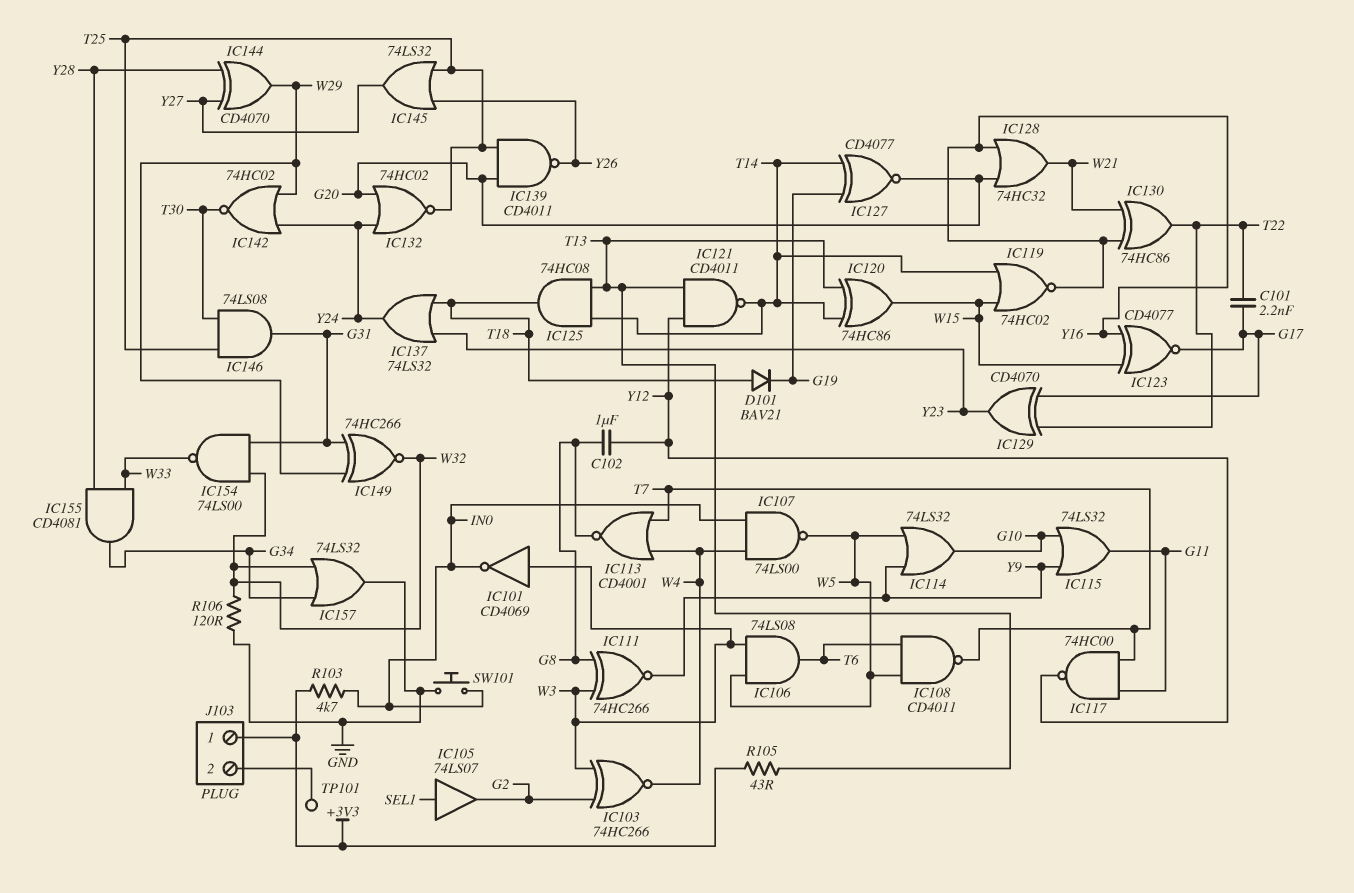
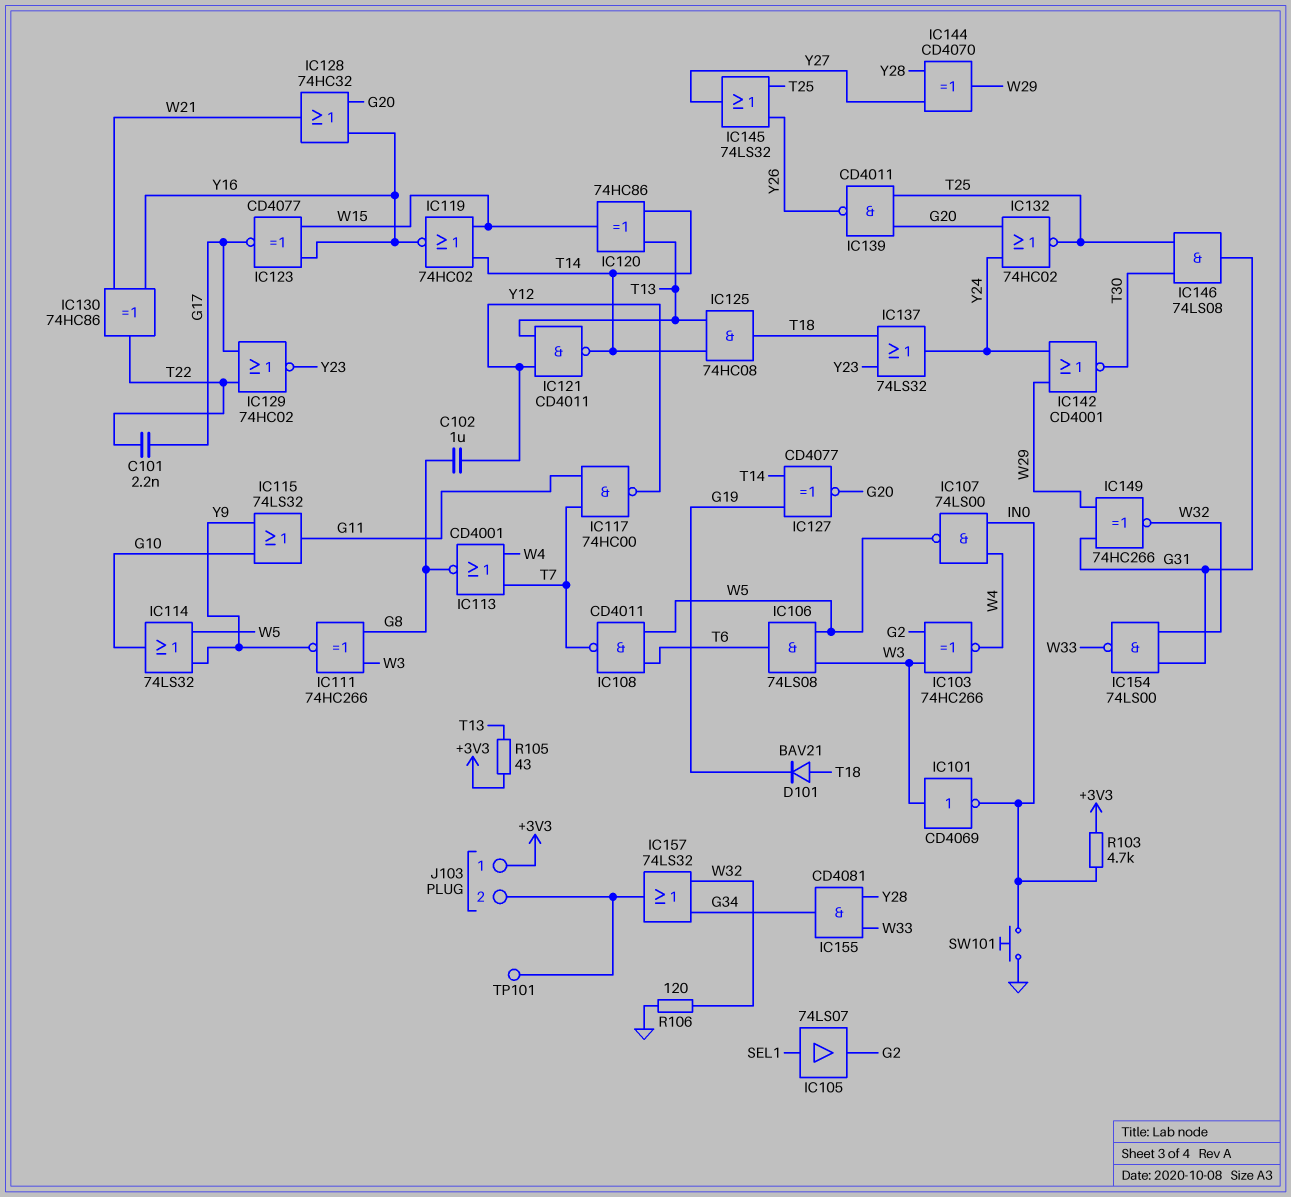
IC129: XOR CD4070 (in G17, in T22, out Y23) -> NOR 74HC02 (in G17, in T22, out Y23)
IC142: NOR 74HC02 (in W29, in Y24, out T30) -> NOR CD4001 (in W29, in Y24, out T30)
IC157: OR 74LS32 (in G34, in W32, out GND) -> OR 74LS32 (in G34, in W32, out J103/2)

